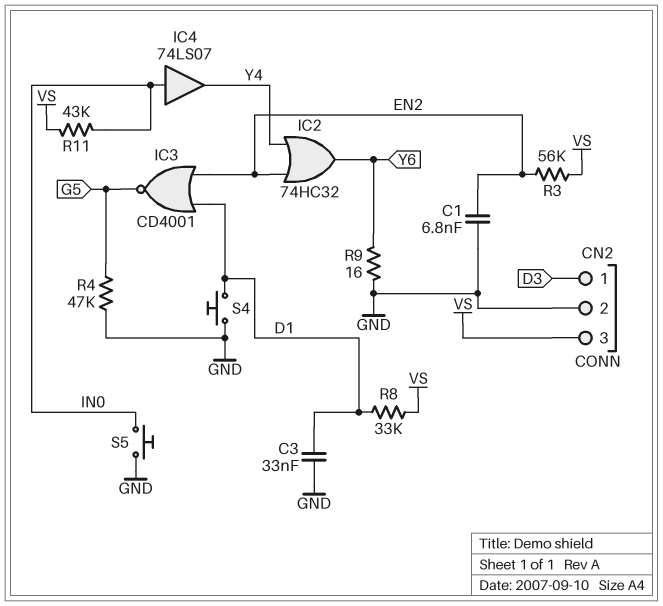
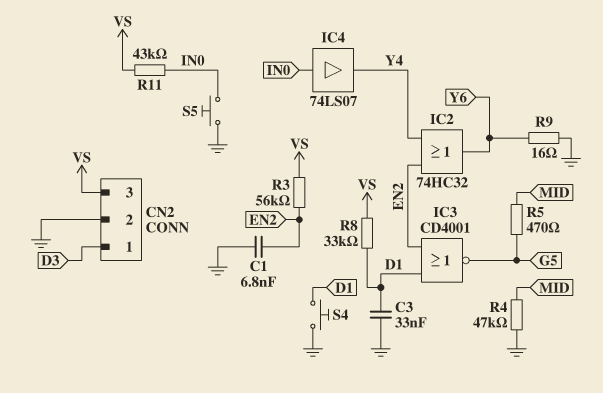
R4: 47k (G5, GND) -> 47k (GND, MID)
R5: none -> 470 (G5, MID)

